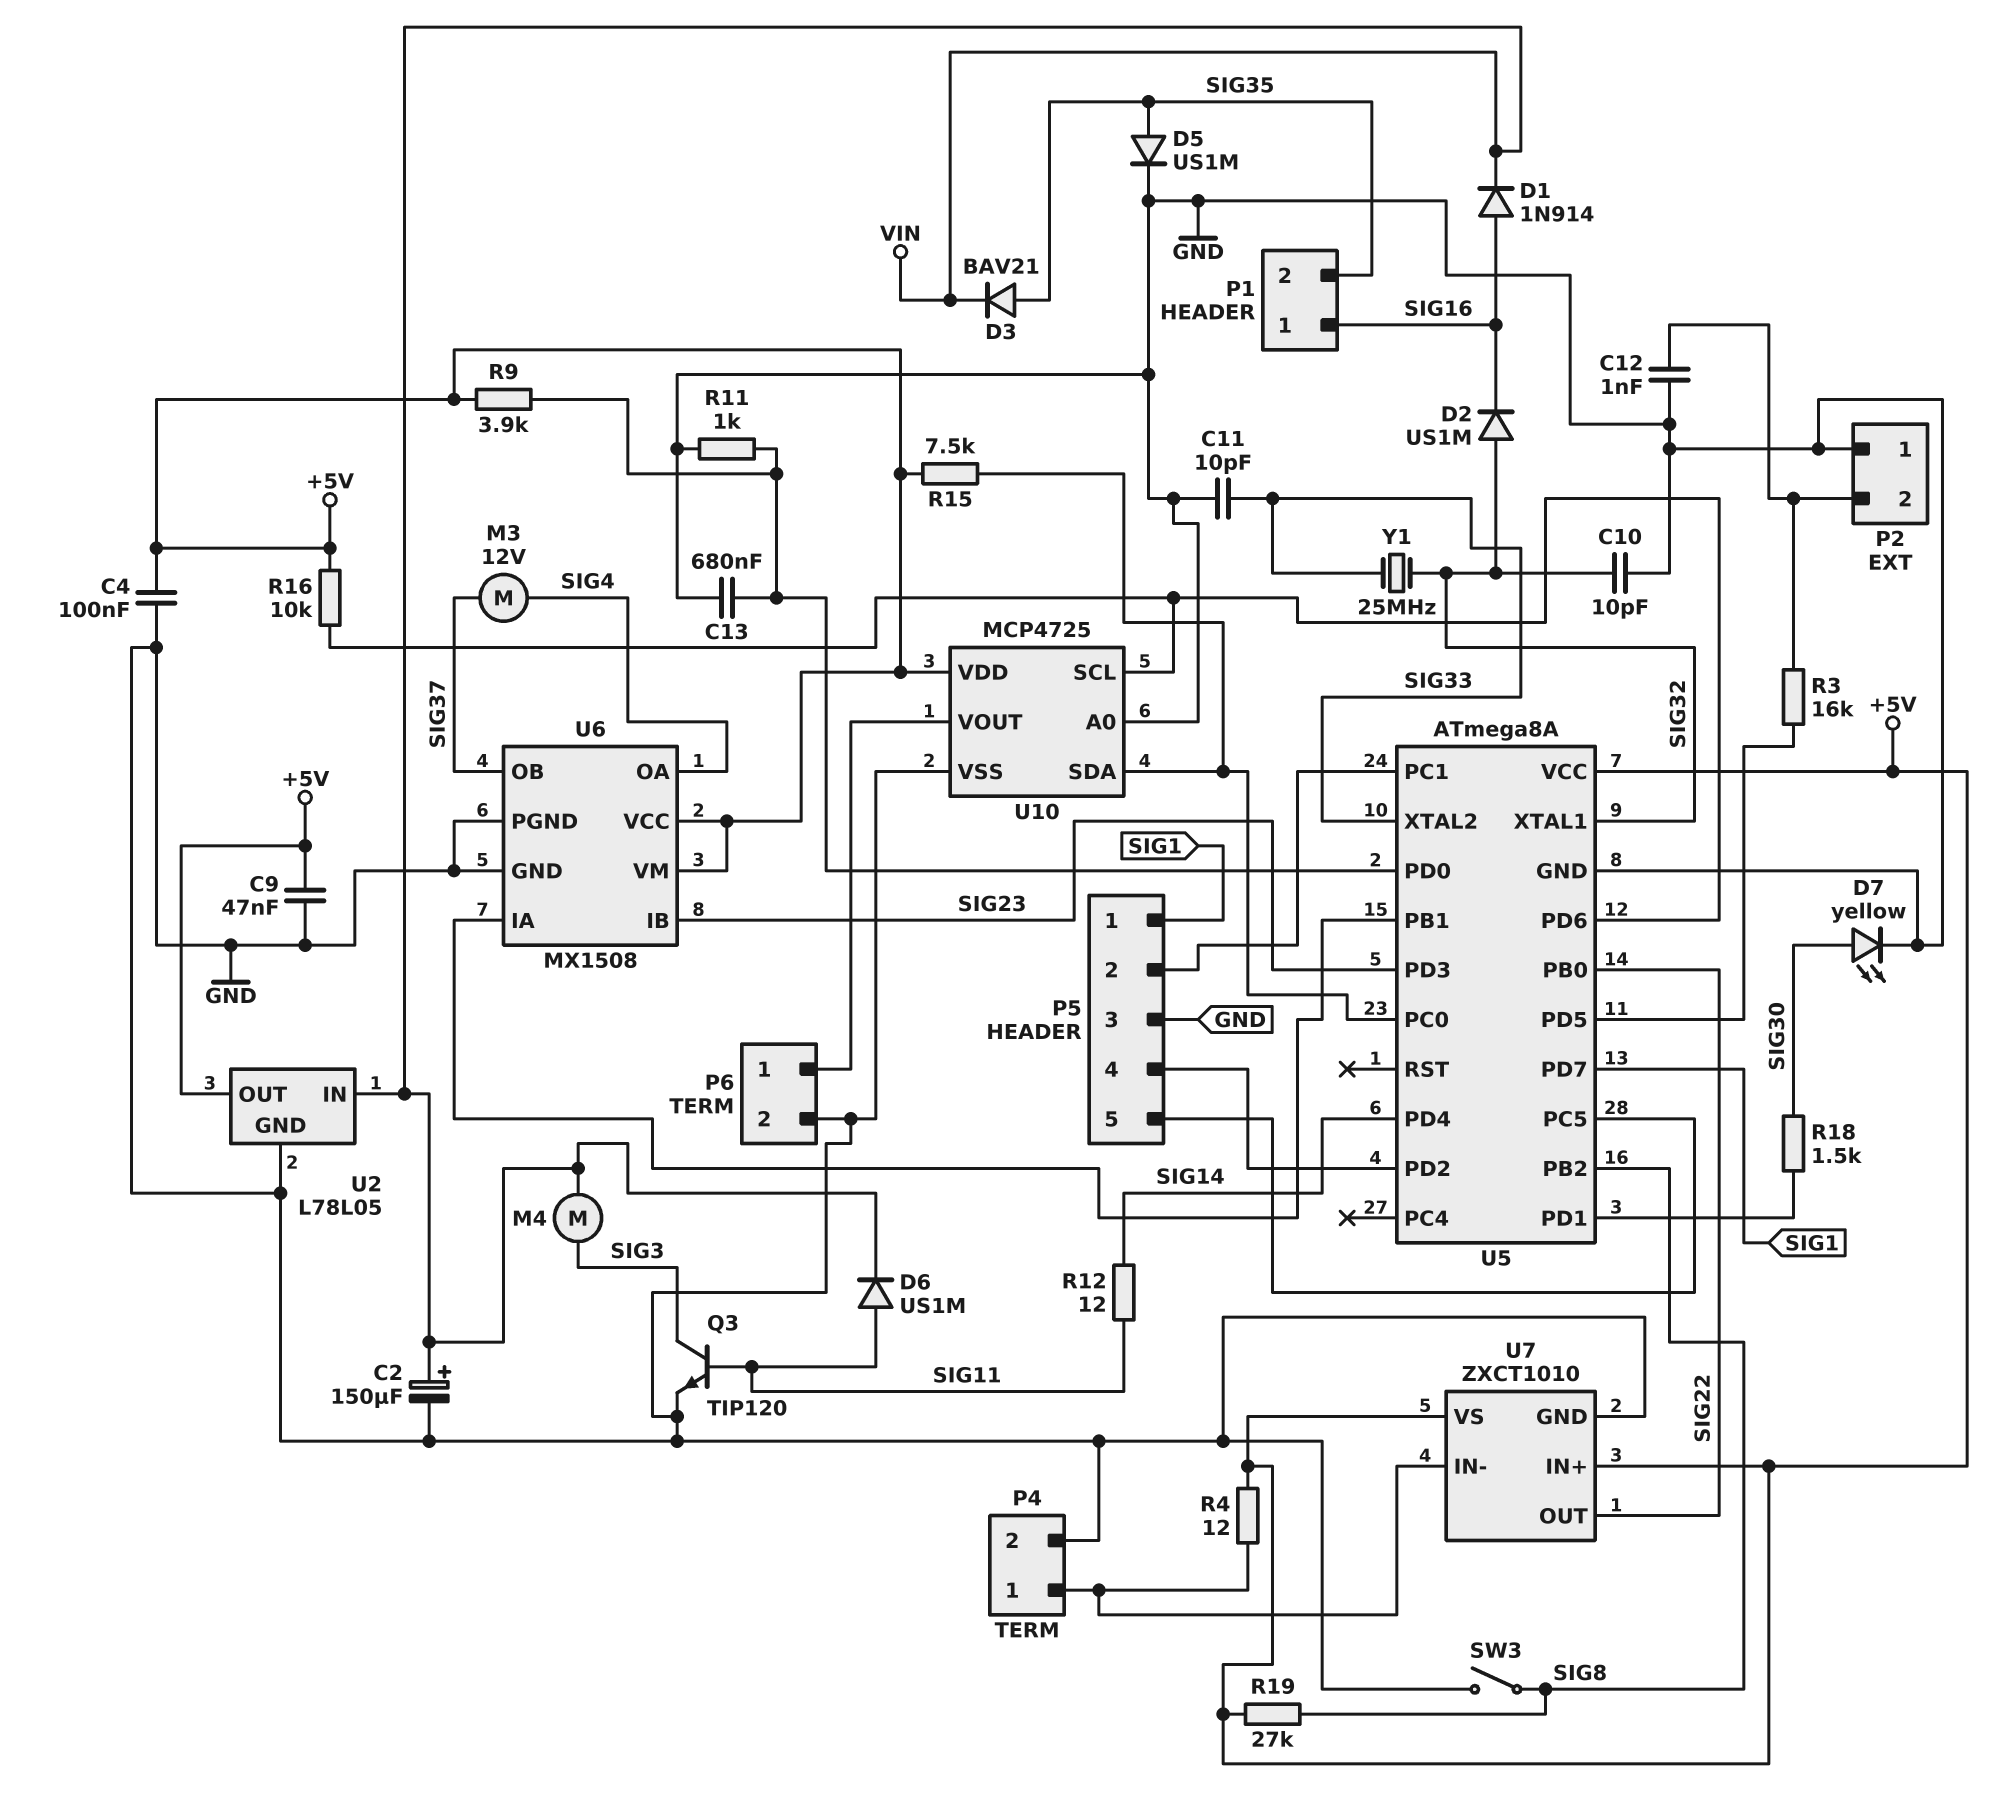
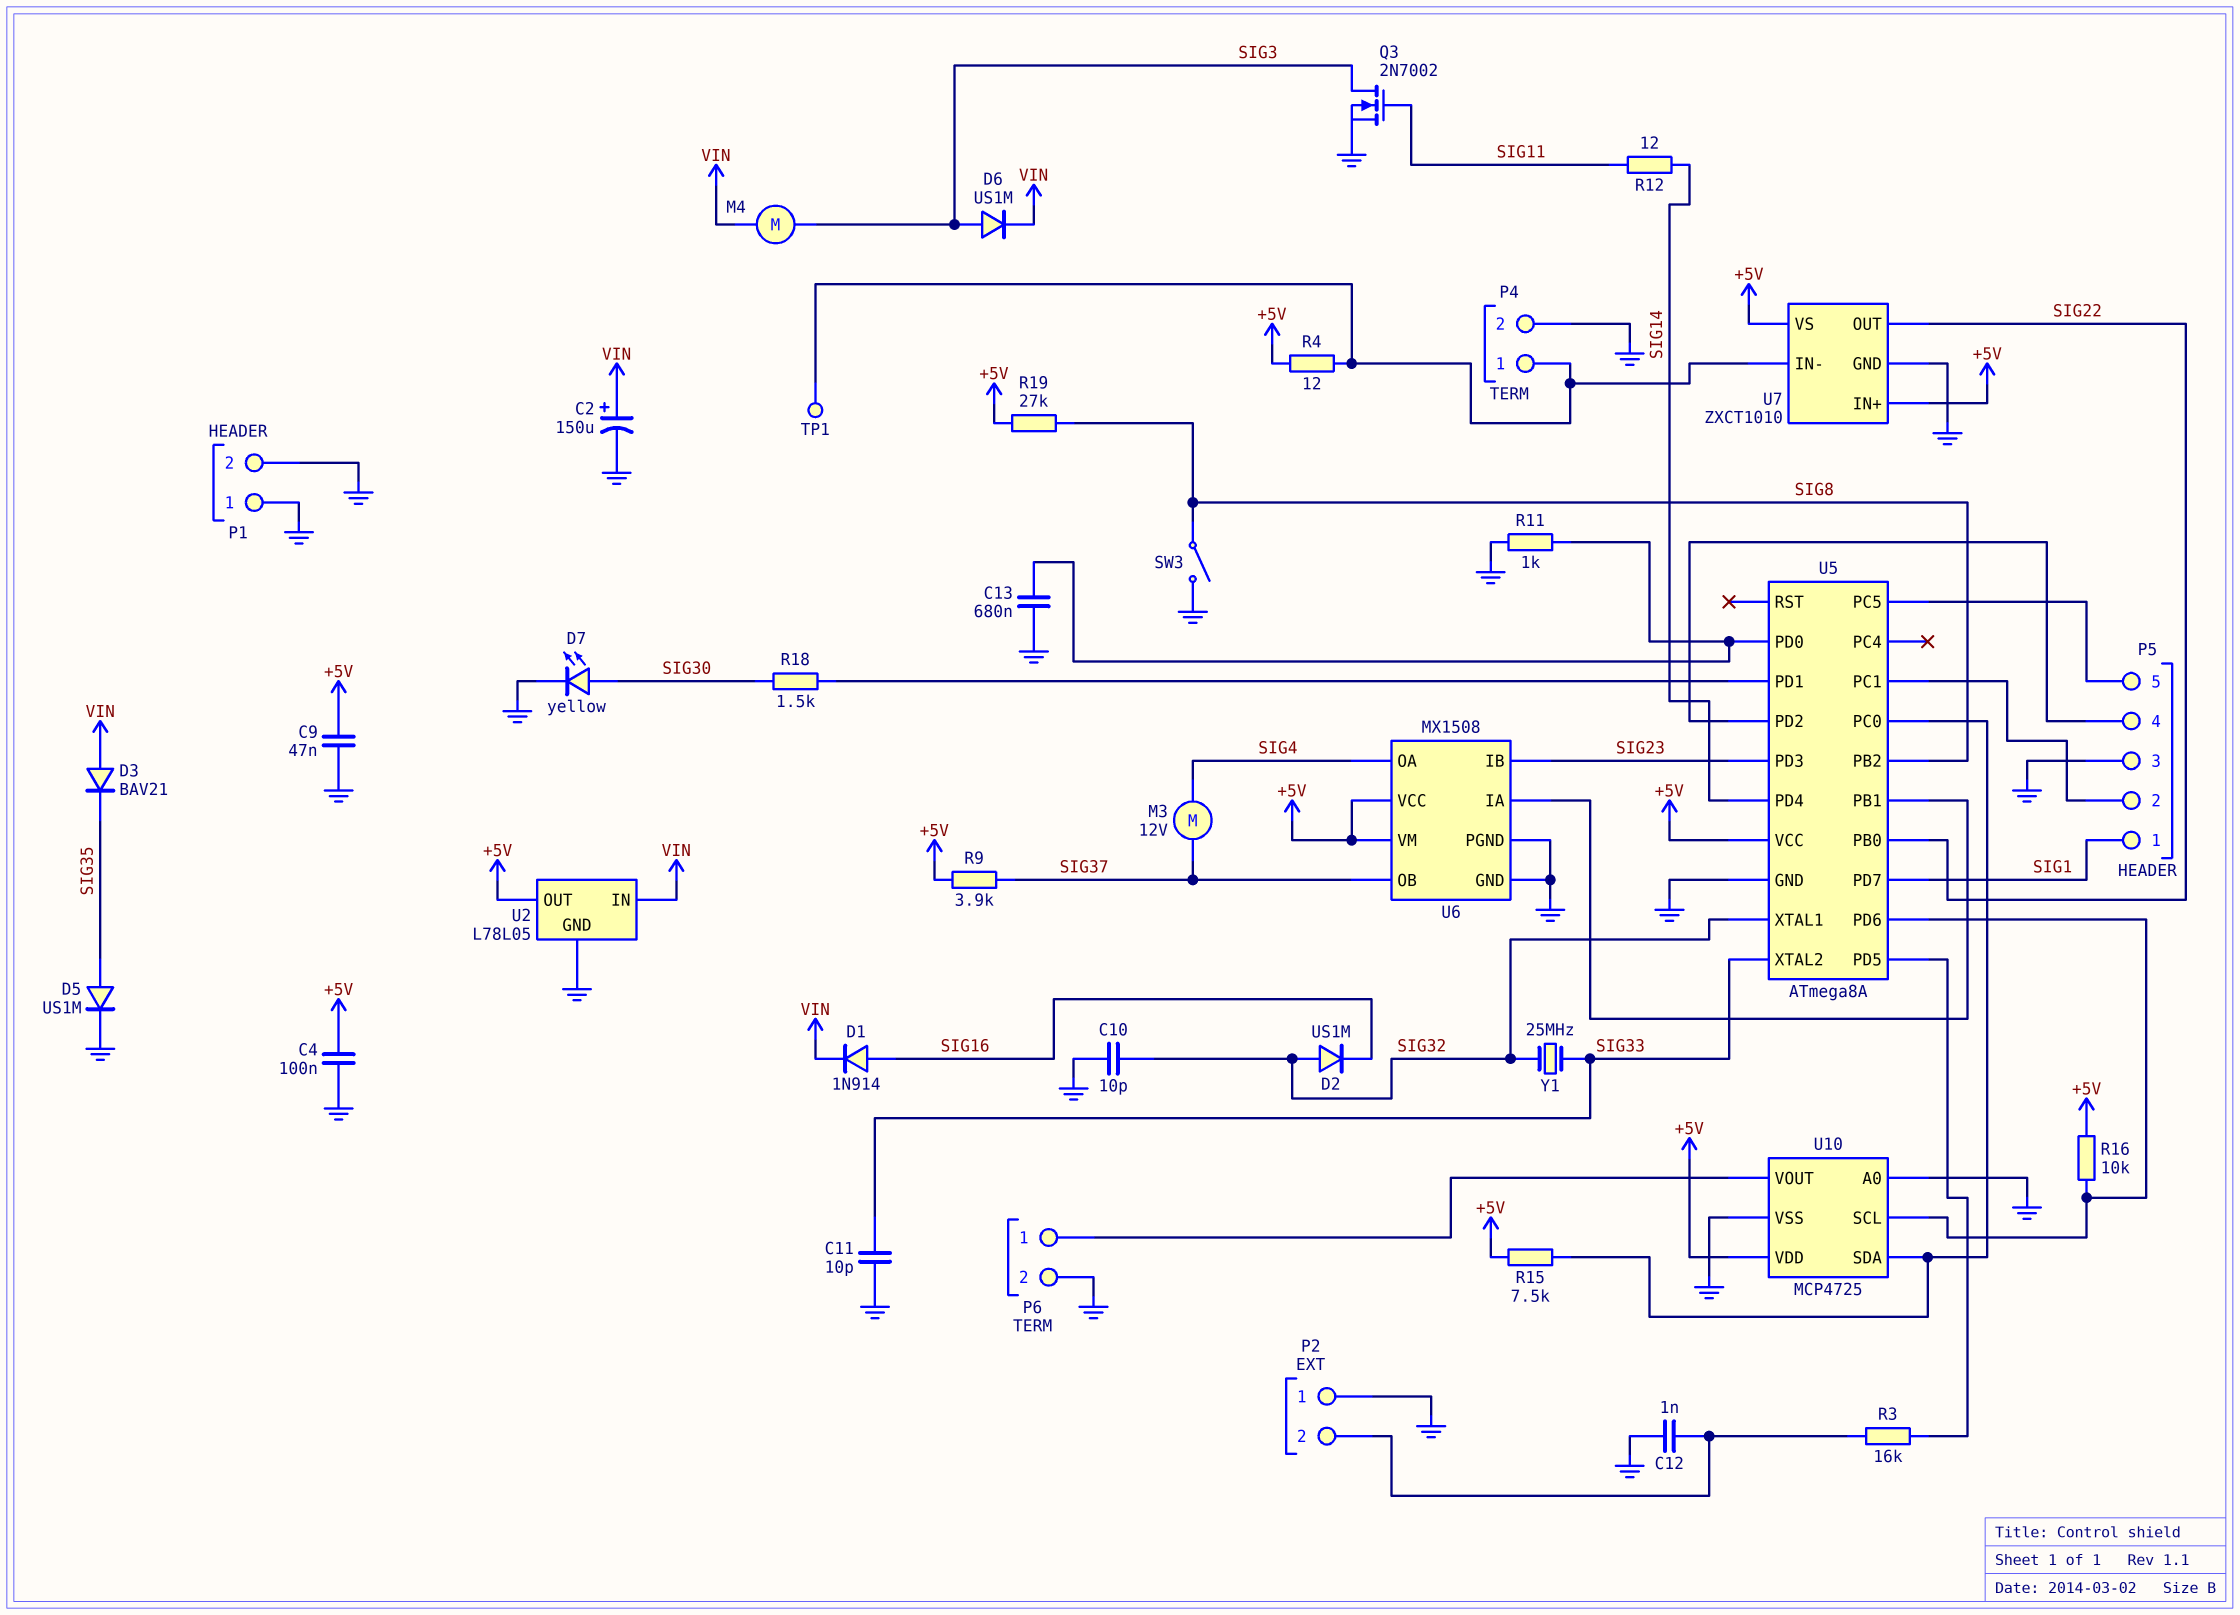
D3: diode BAV21 (A SIG35, K VIN) -> diode BAV21 (A VIN, K SIG35)
D6: diode US1M (A SIG11, K VIN) -> diode US1M (A SIG3, K VIN)
P1 pin 1: SIG16 -> GND
P1 pin 2: SIG35 -> GND
Q3: NPN TIP120 (B SIG11, C SIG3, E GND) -> NMOS 2N7002 (G SIG11, D SIG3, S GND)
R9: 3.9k (+5V, U5/PD0) -> 3.9k (+5V, SIG37)
TP1: none -> test point (P4/1)

